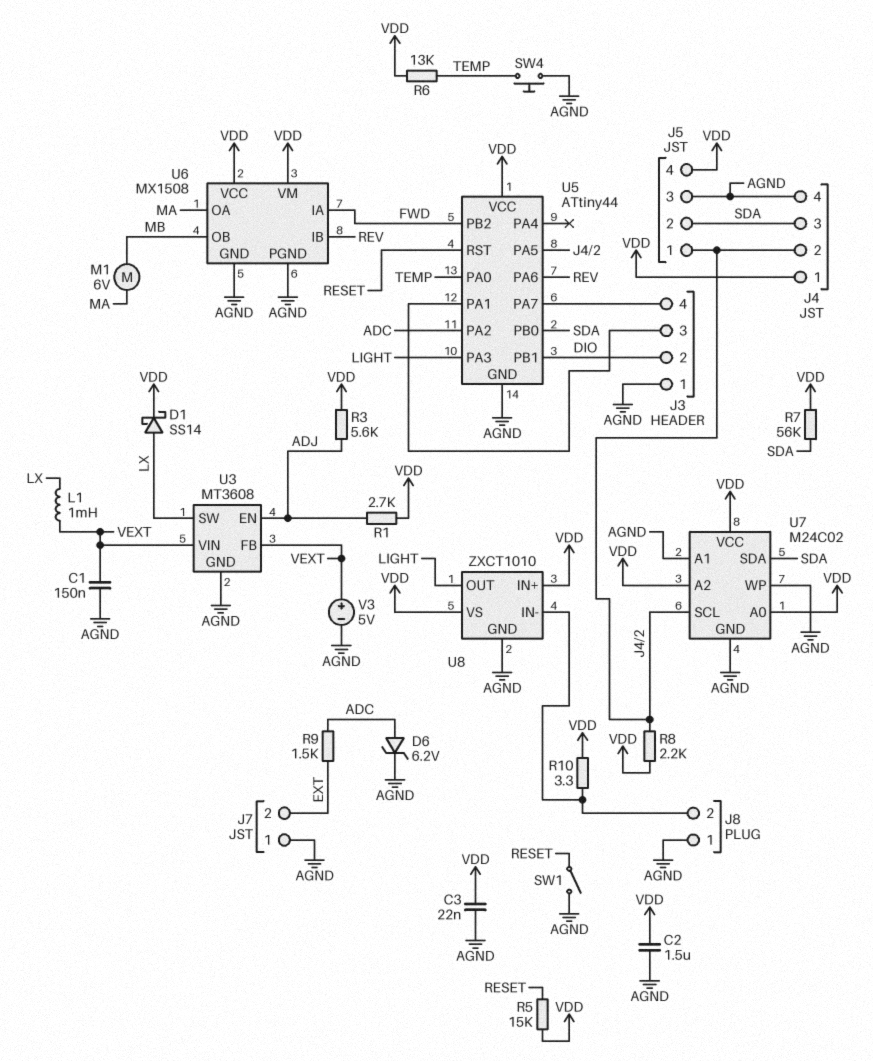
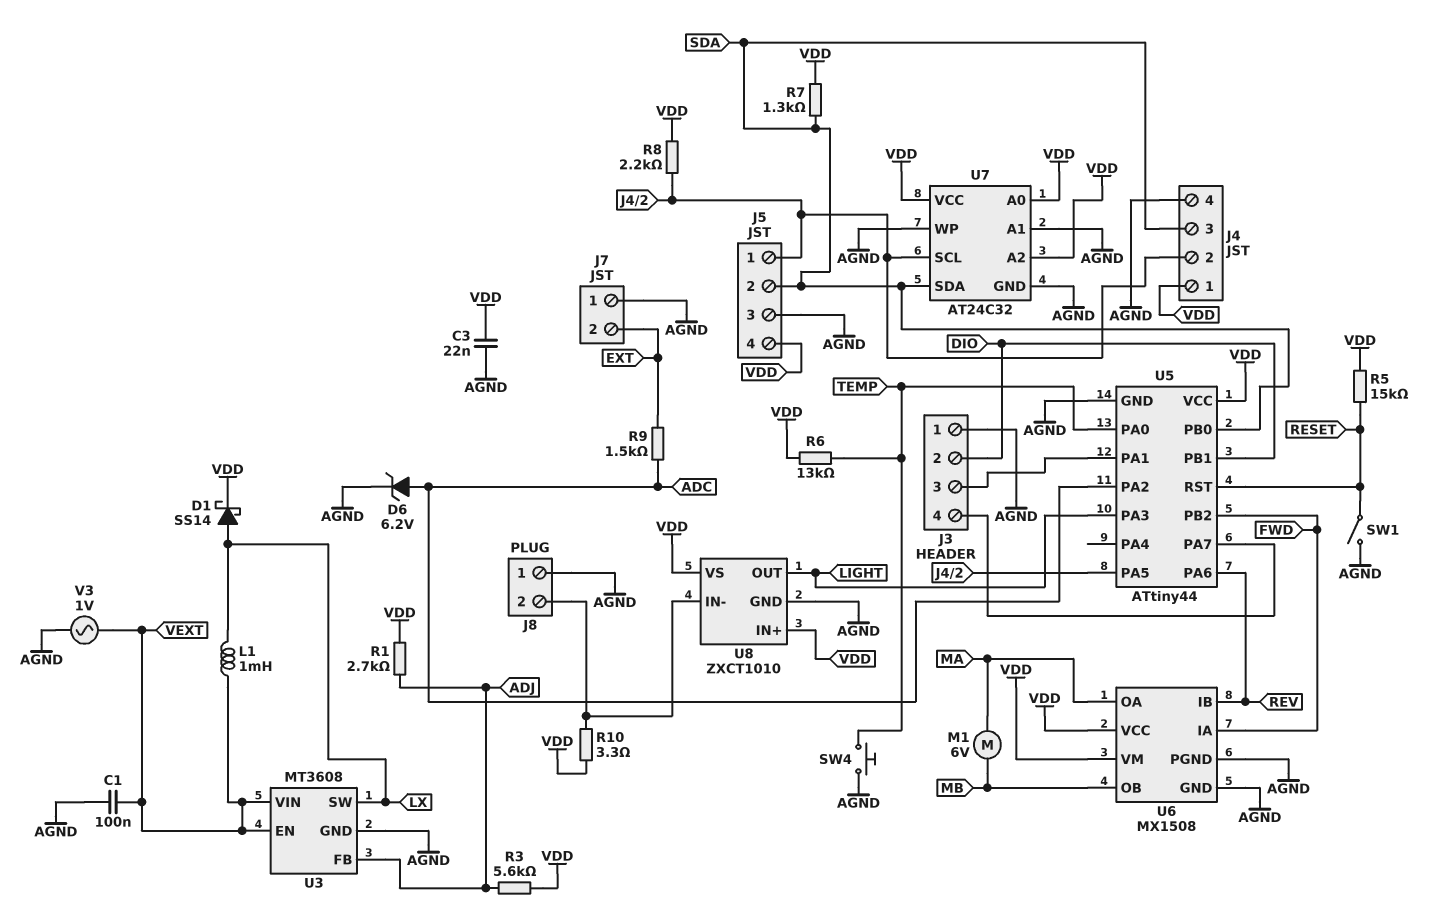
C1: 150nF (AGND, VEXT) -> 100nF (AGND, VEXT)
C2: 1.5uF (AGND, VDD) -> none
R7: 56k (SDA, VDD) -> 1.3k (SDA, VDD)
U3 pin EN: ADJ -> VEXT
U3 pin FB: VEXT -> ADJ
U7: M24C02 -> AT24C32
V3: 5V (plus VEXT, minus AGND) -> AC 1V (AGND, VEXT)

